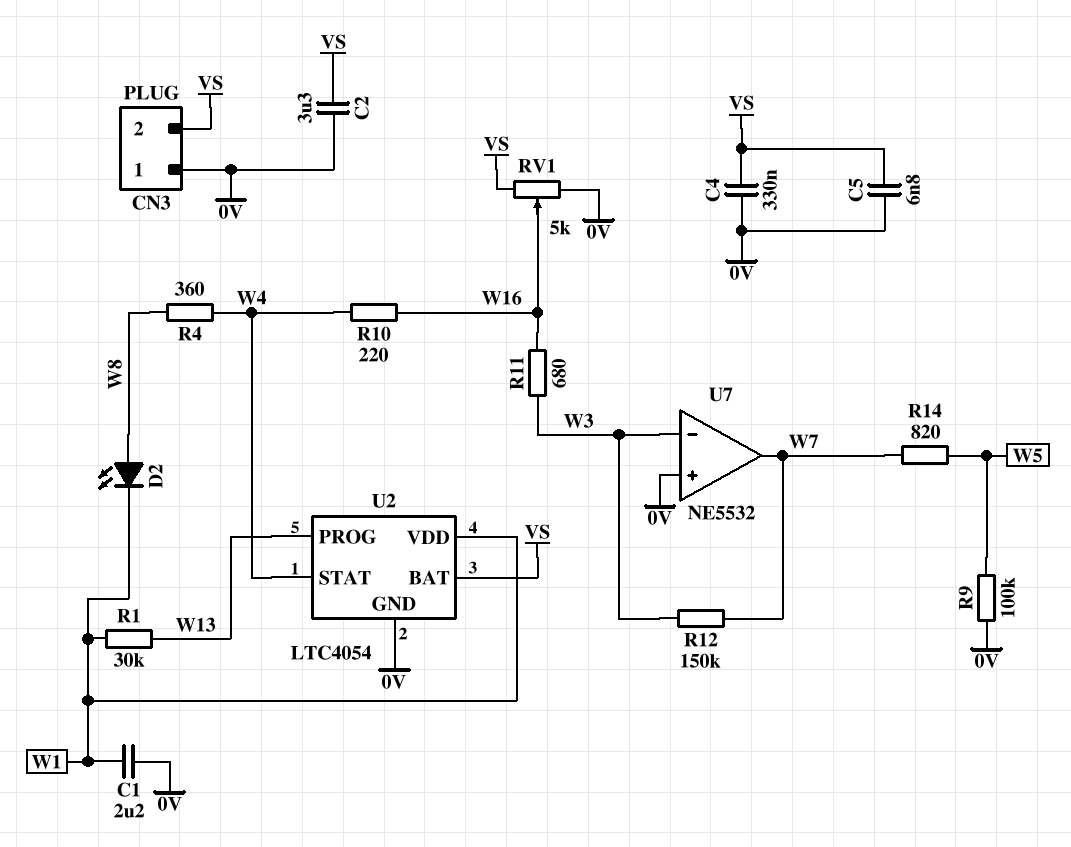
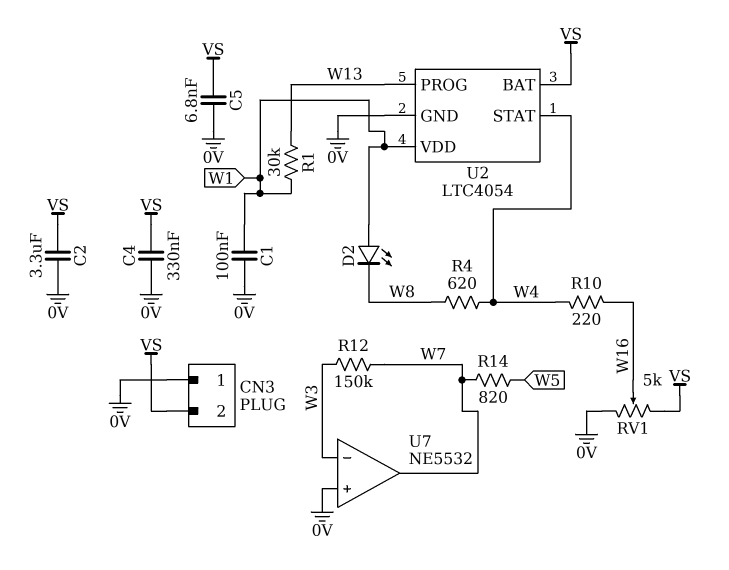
C1: 2.2uF (0V, W1) -> 100nF (0V, W1)
D2: LED (A W8, K W1) -> LED (A W1, K W8)
R4: 360 (W4, W8) -> 620 (W4, W8)
R9: 100k (0V, W5) -> none
R11: 680 (W3, W16) -> none

